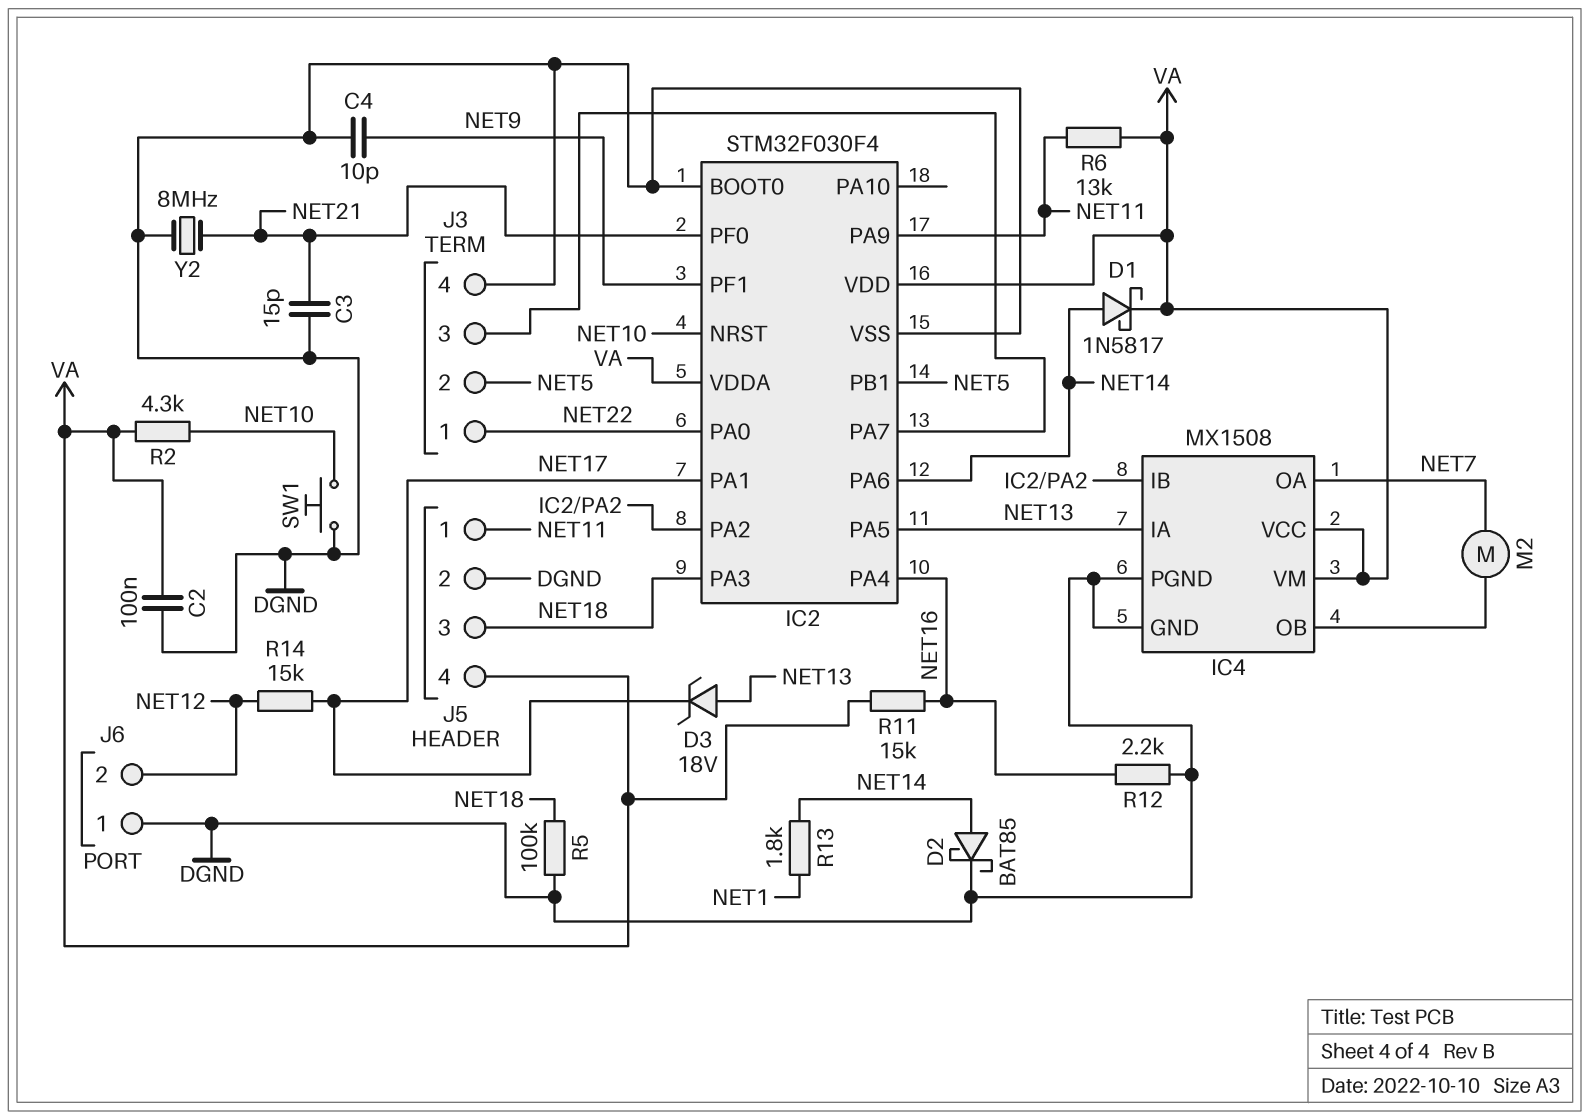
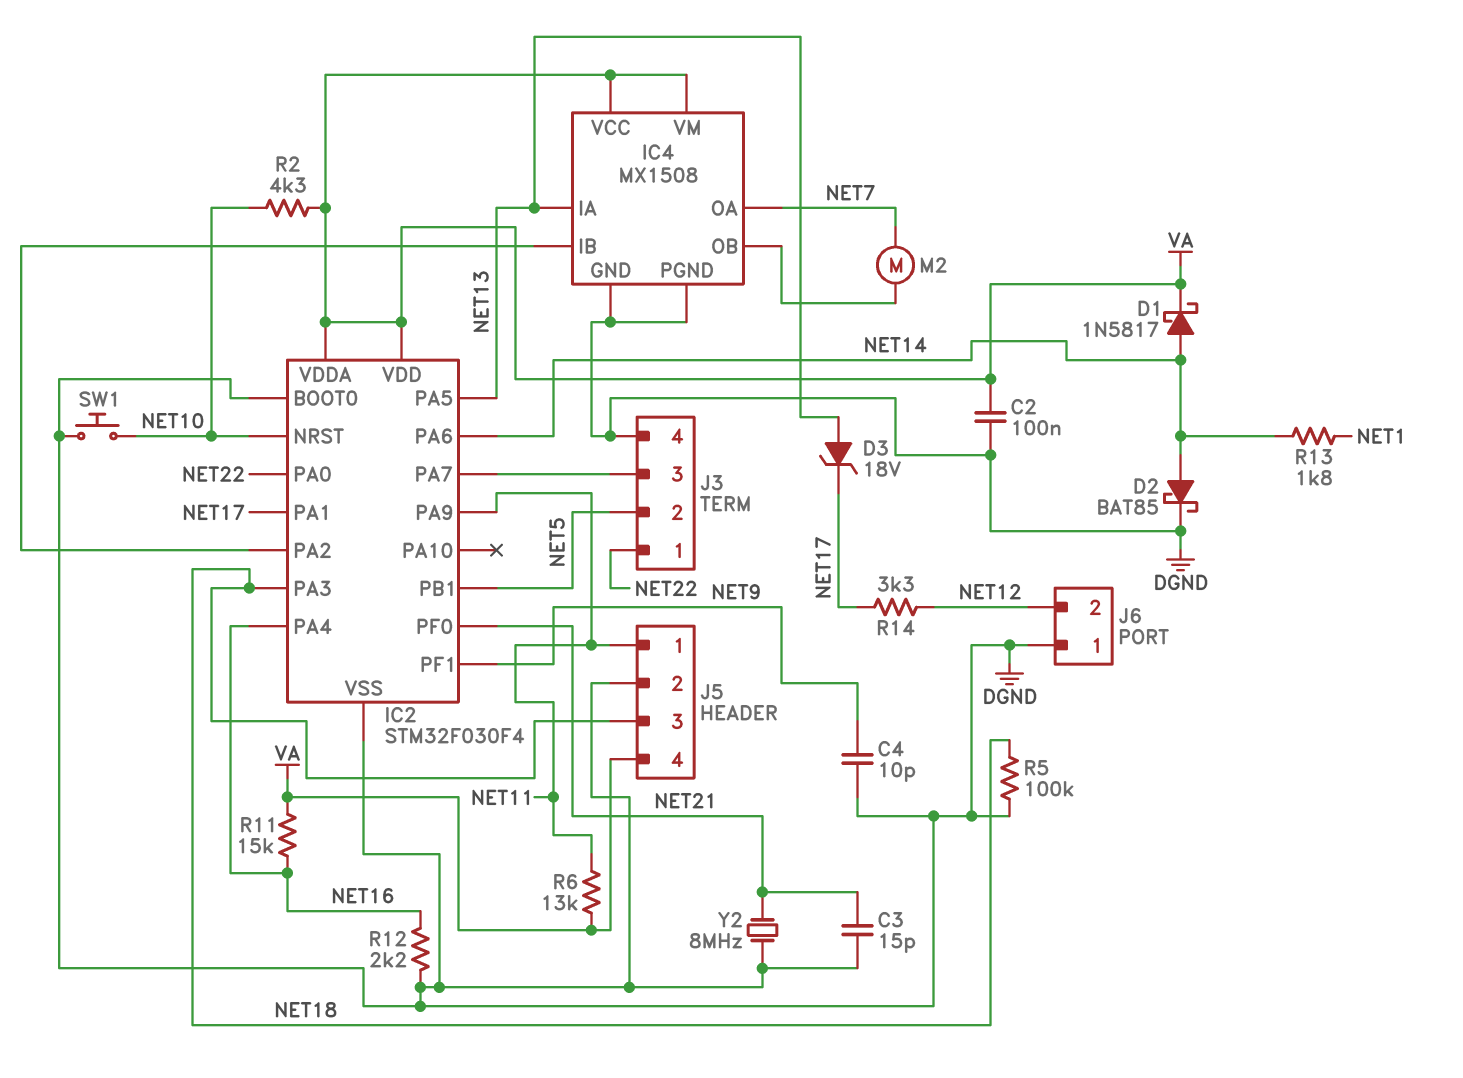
R14: 15k (NET12, NET17) -> 3.3k (NET12, NET17)

